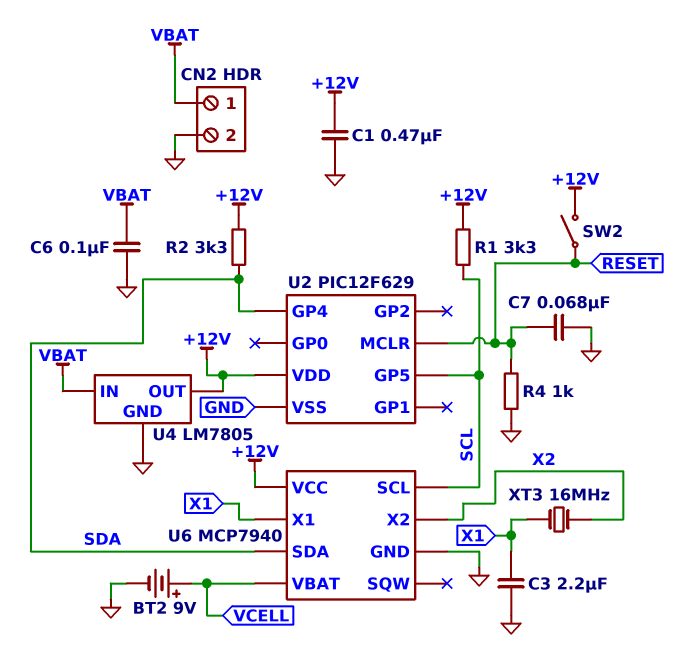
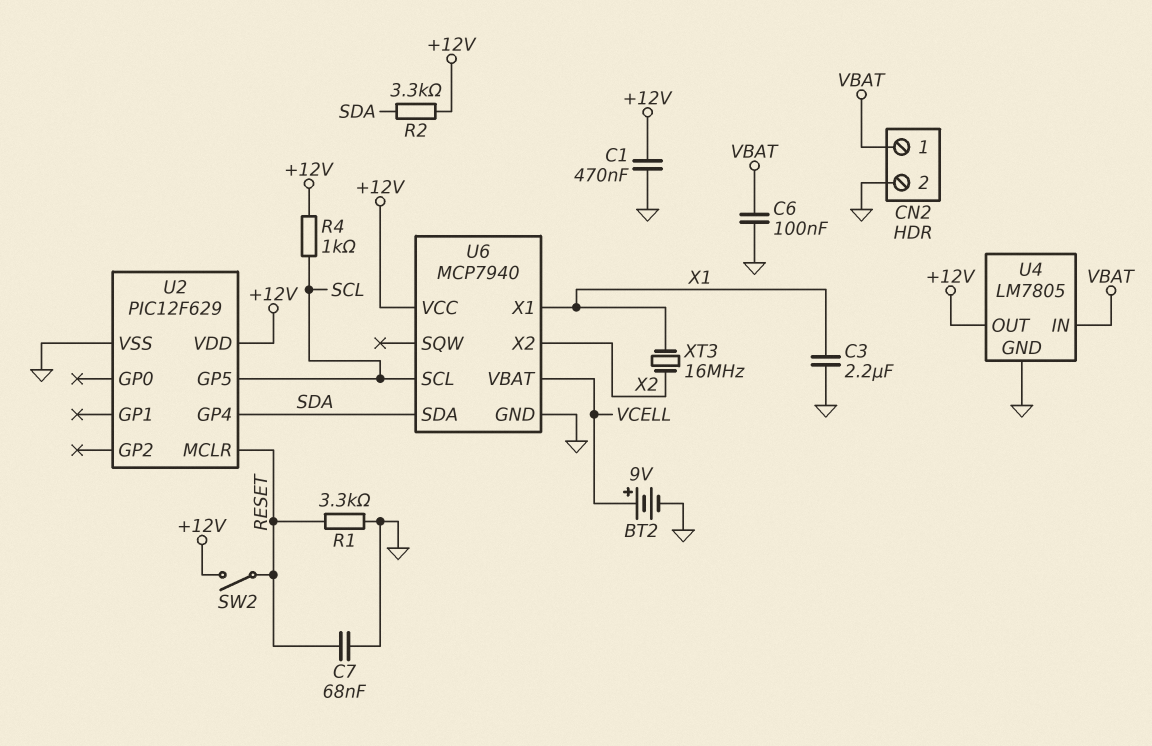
R1: 3.3k (+12V, SCL) -> 3.3k (GND, RESET)
R4: 1k (GND, RESET) -> 1k (+12V, SCL)

